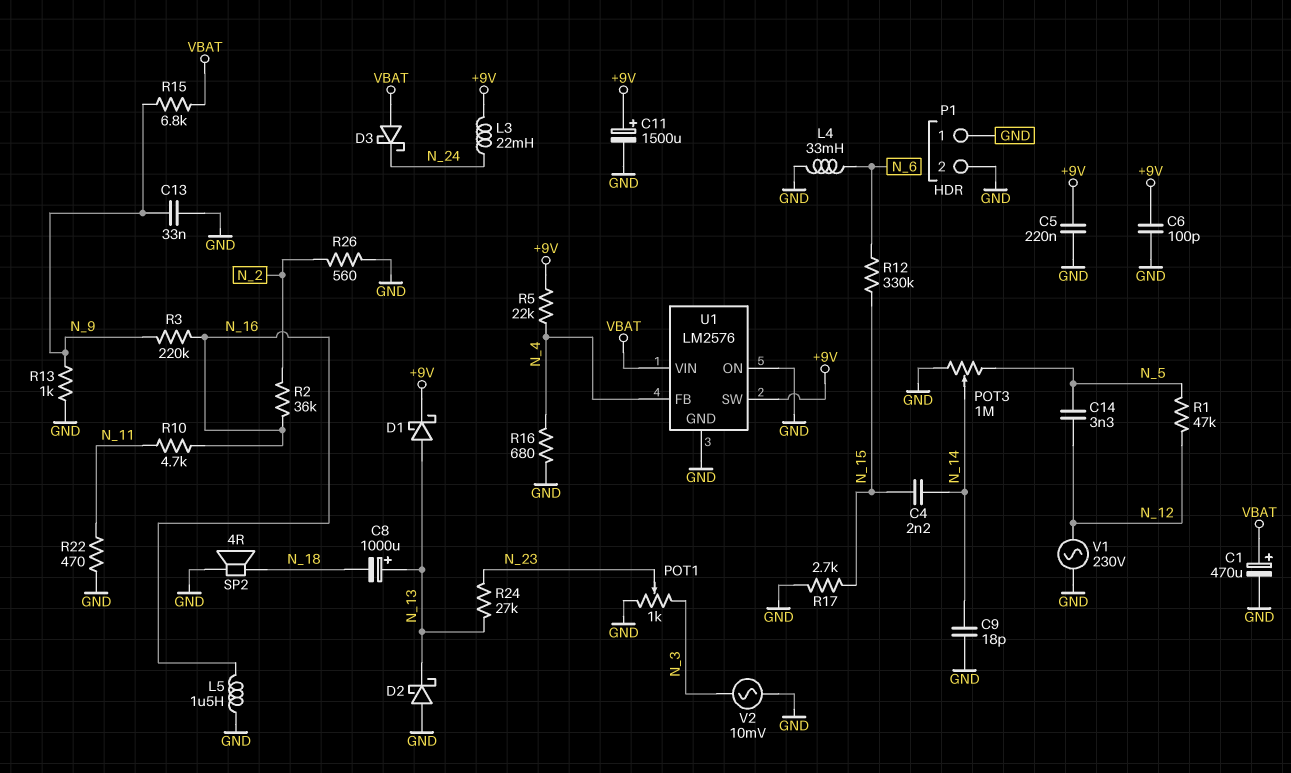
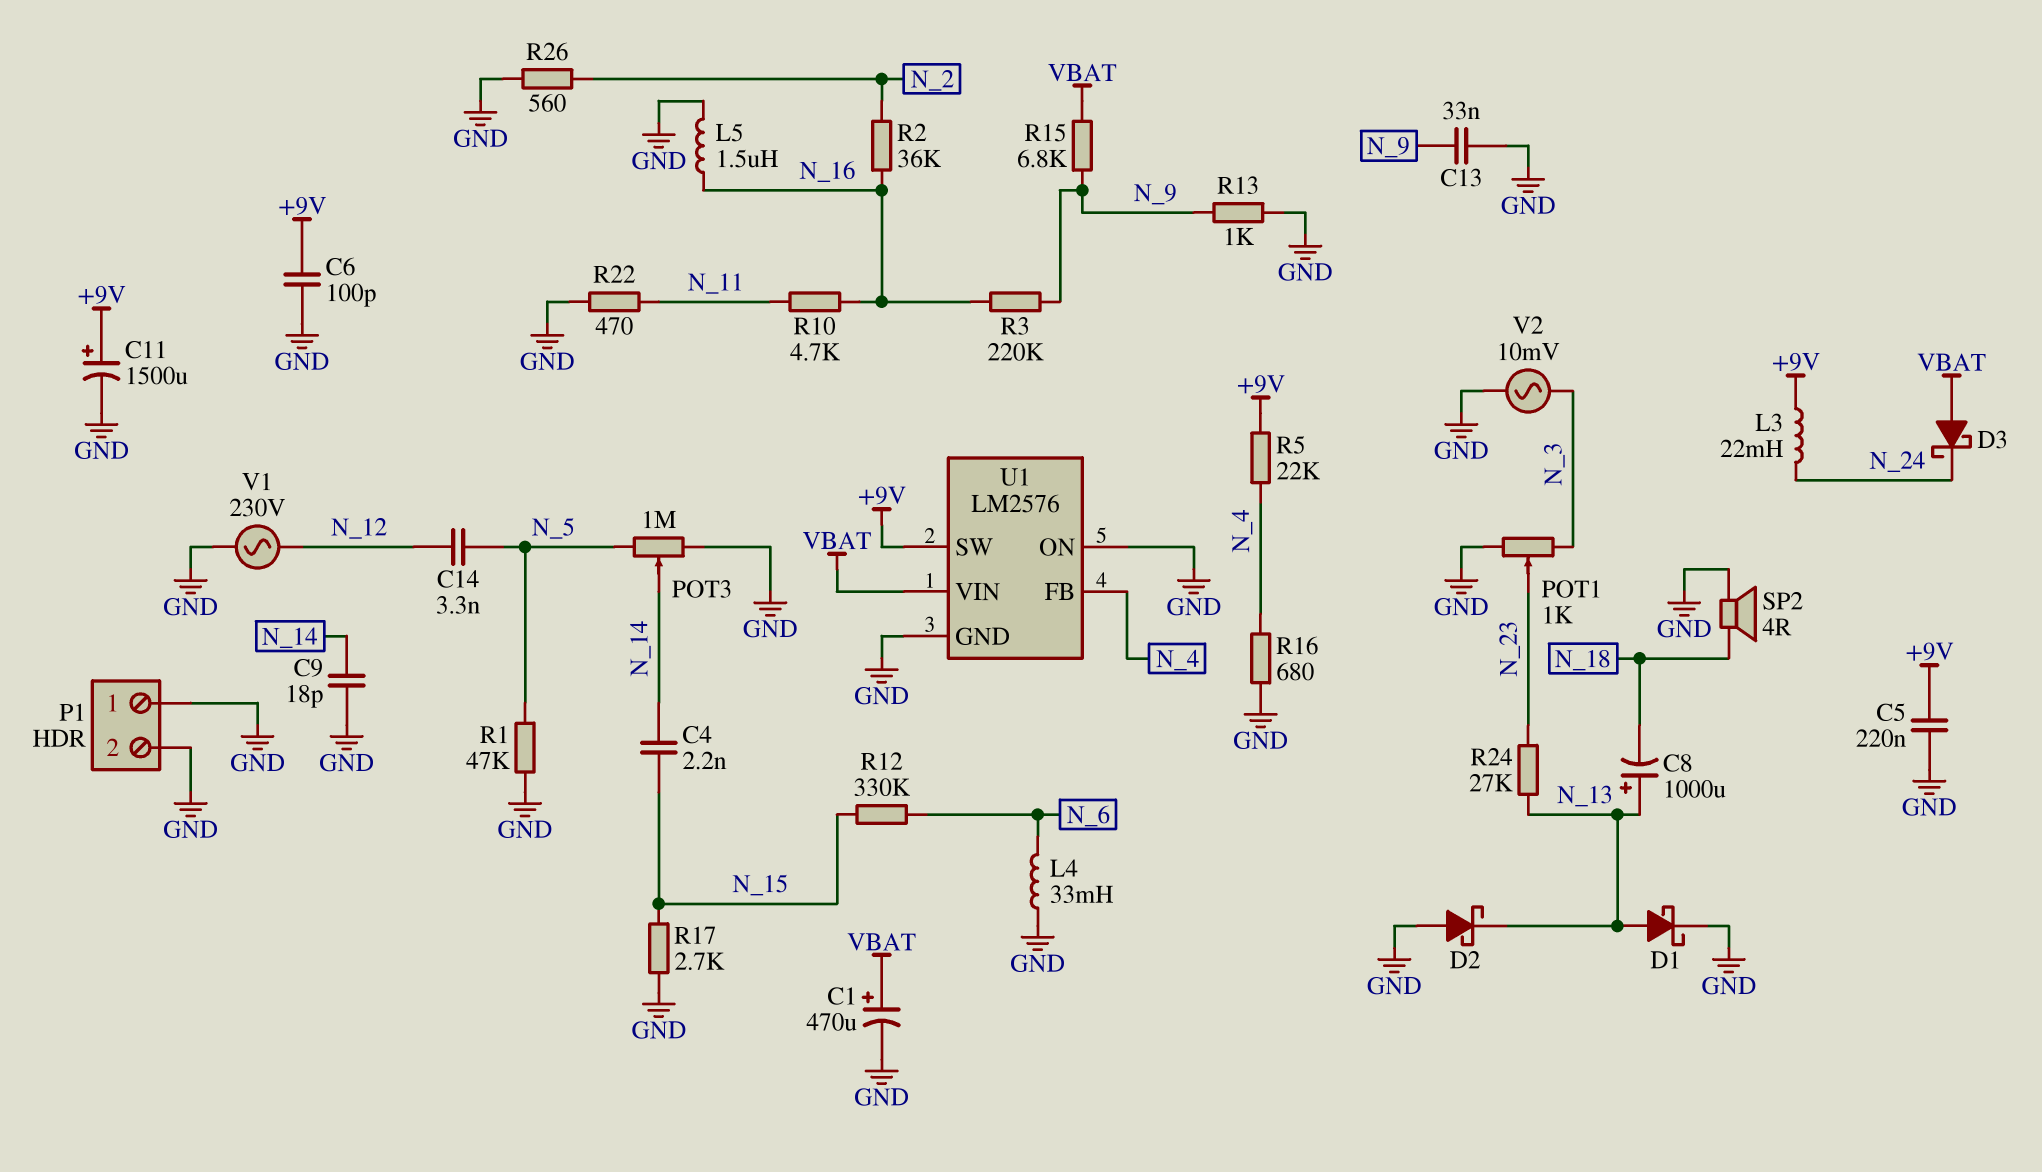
D1: schottky (A N_13, K +9V) -> schottky (A N_13, K GND)
R1: 47k (N_5, N_12) -> 47k (GND, N_5)

